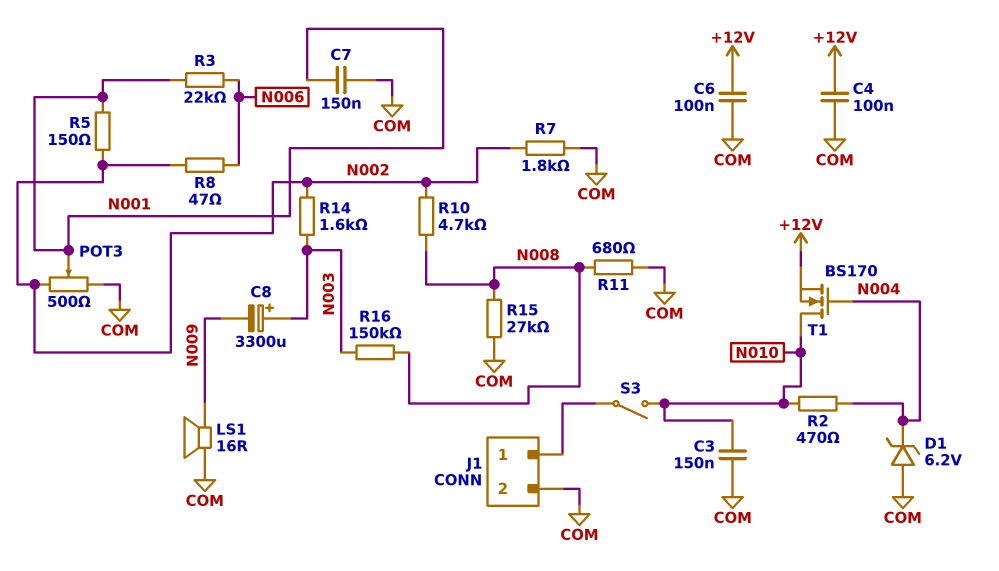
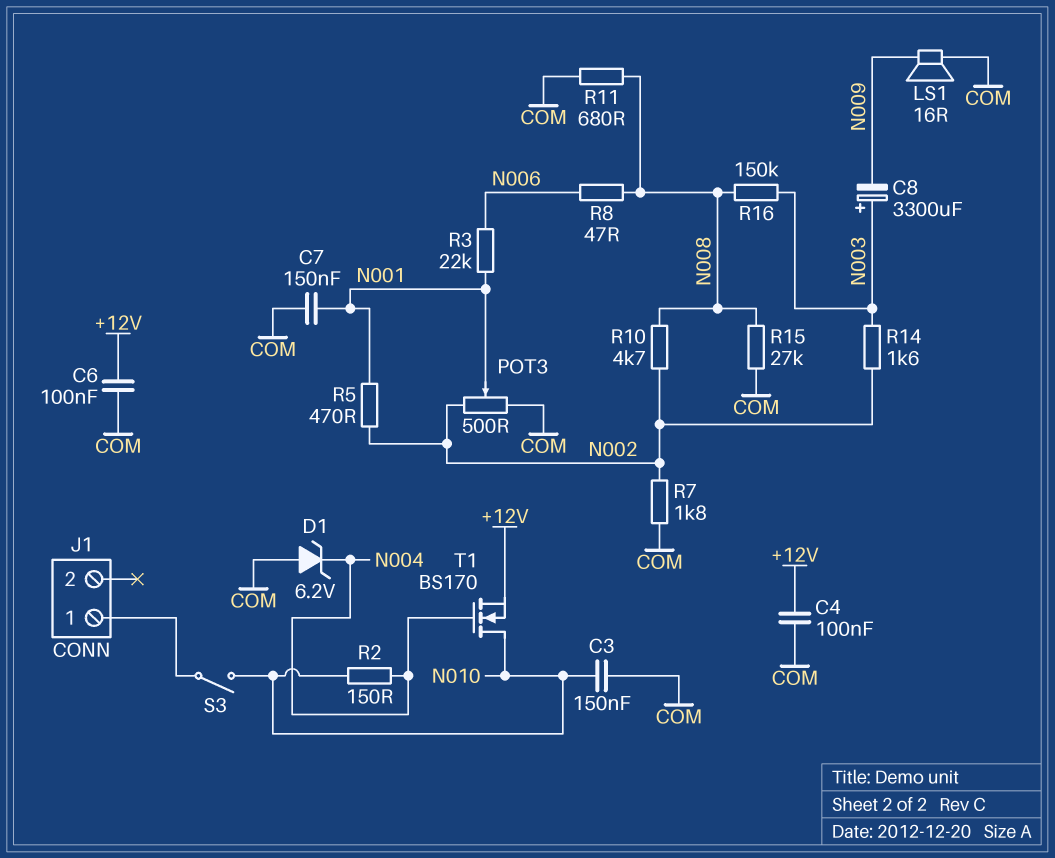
J1 pin 2: COM -> none
R2: 470 (N004, N010) -> 150 (N004, N010)
R5: 150 (N001, N002) -> 470 (N001, N002)
R8: 47 (N002, N006) -> 47 (N006, N008)

